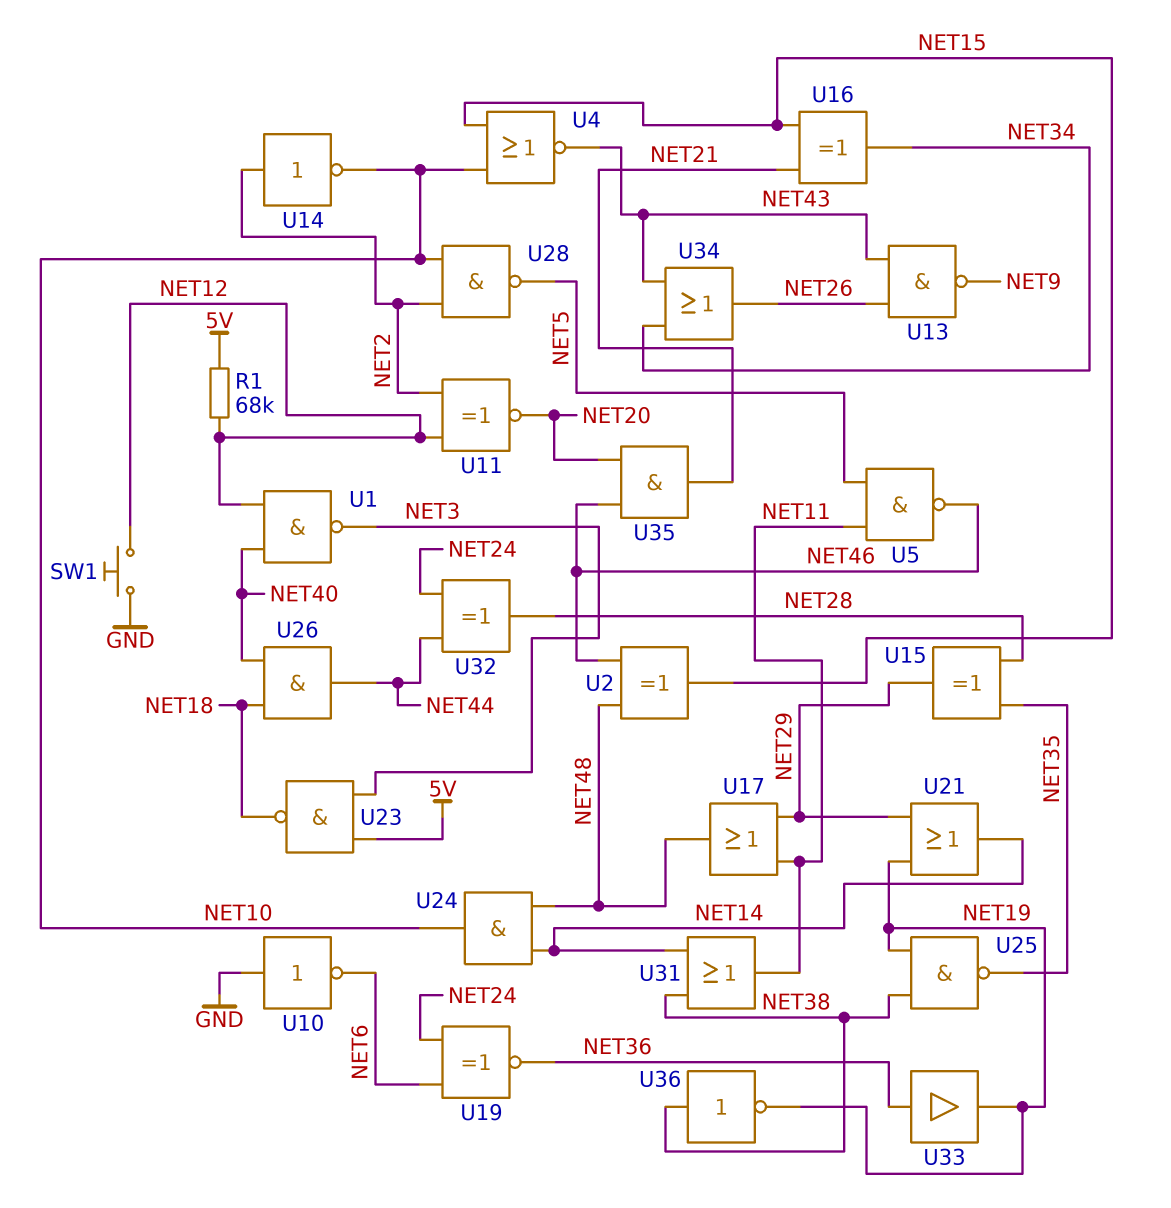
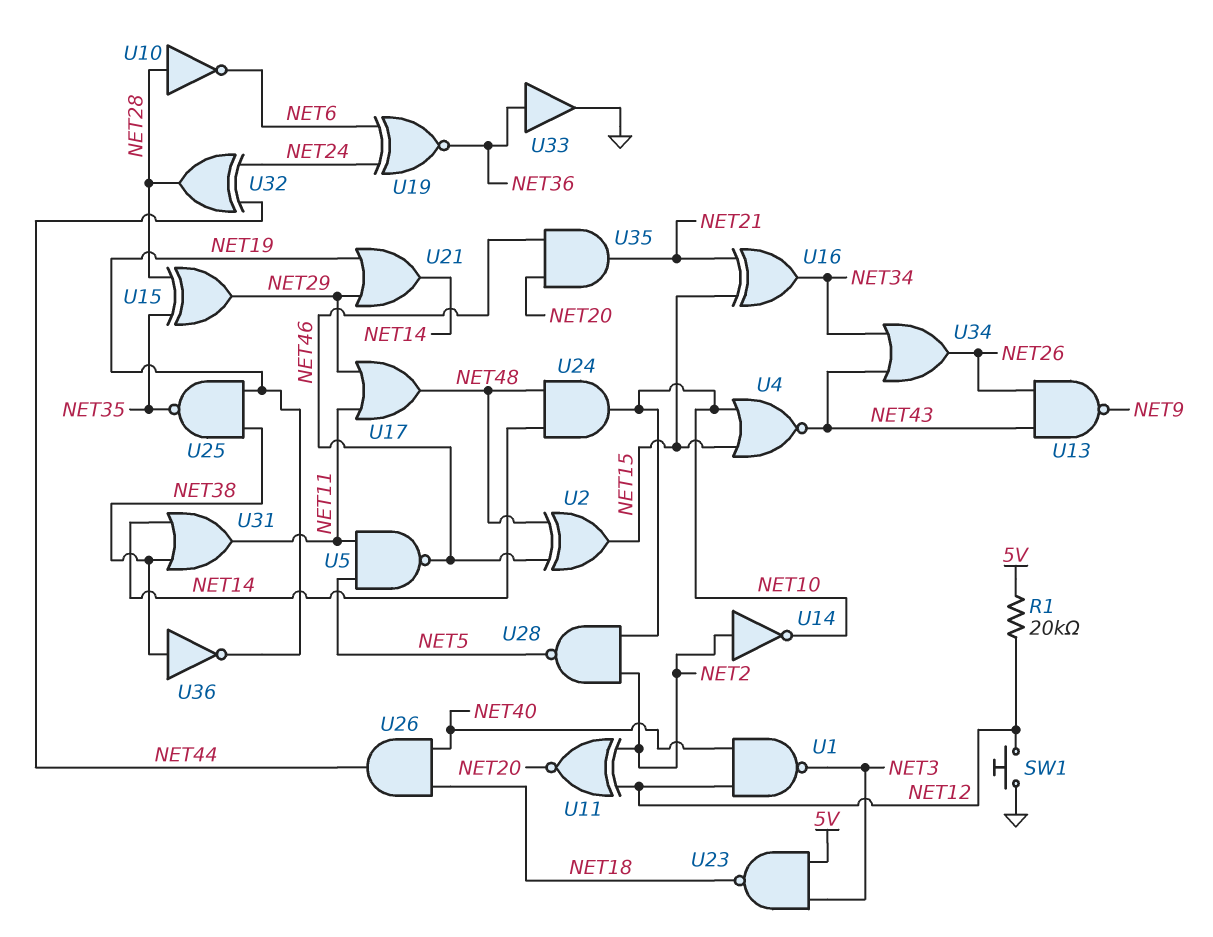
R1: 68k (5V, NET12) -> 20k (5V, NET12)
U10: NOT (in GND, out NET6) -> NOT (in NET28, out NET6)
U33: buffer (in NET36, out NET19) -> buffer (in NET36, out GND)

